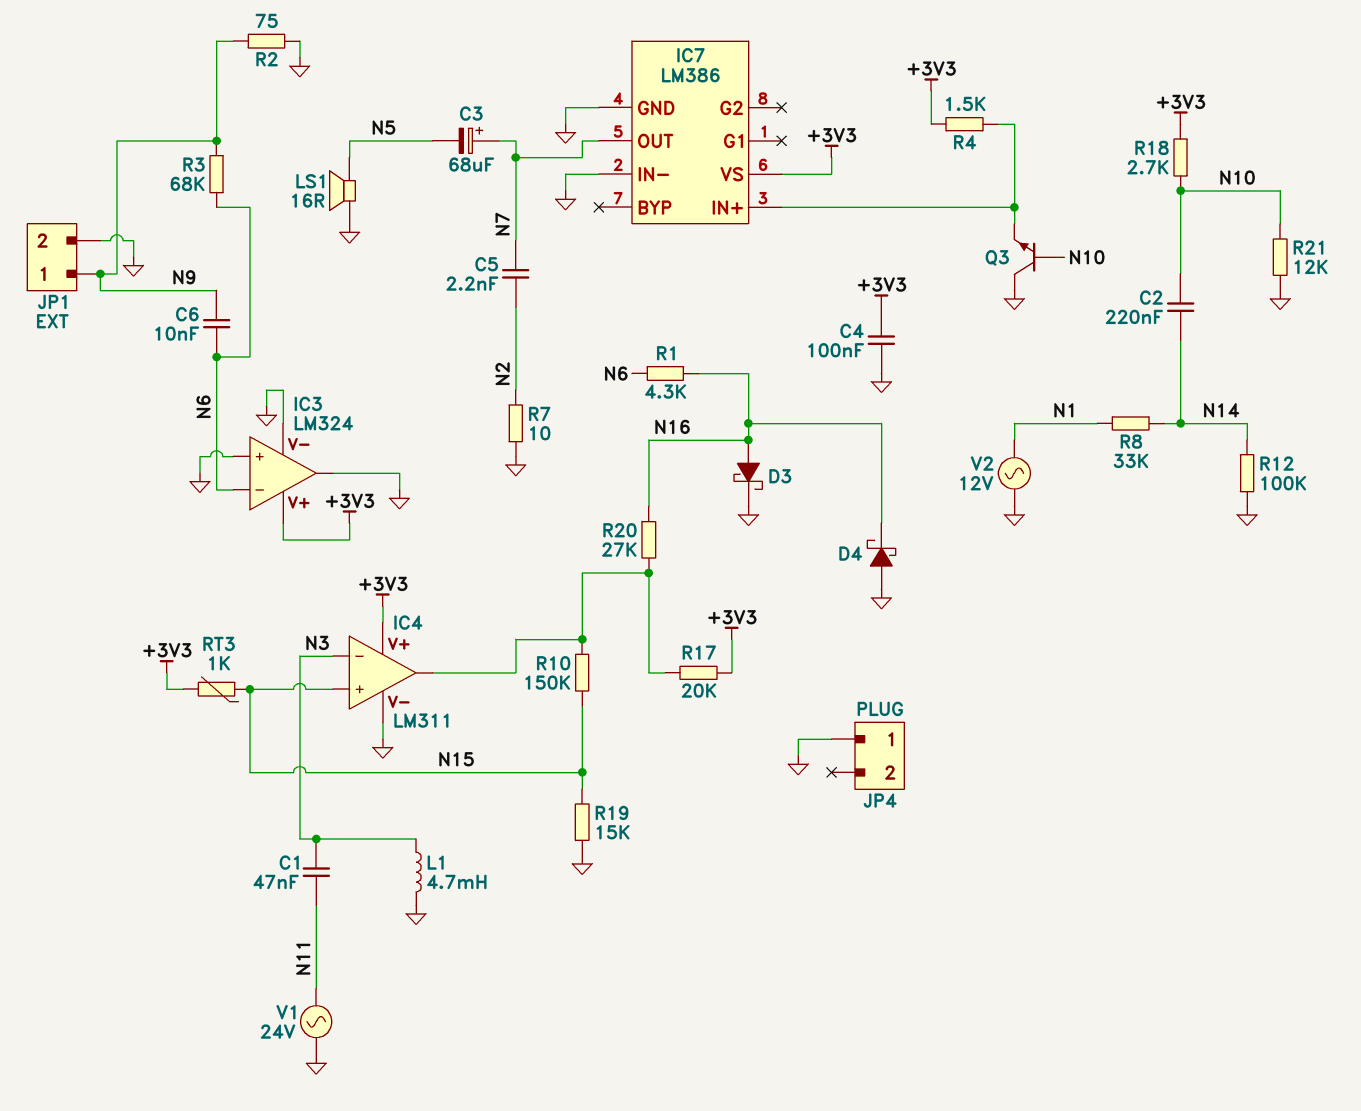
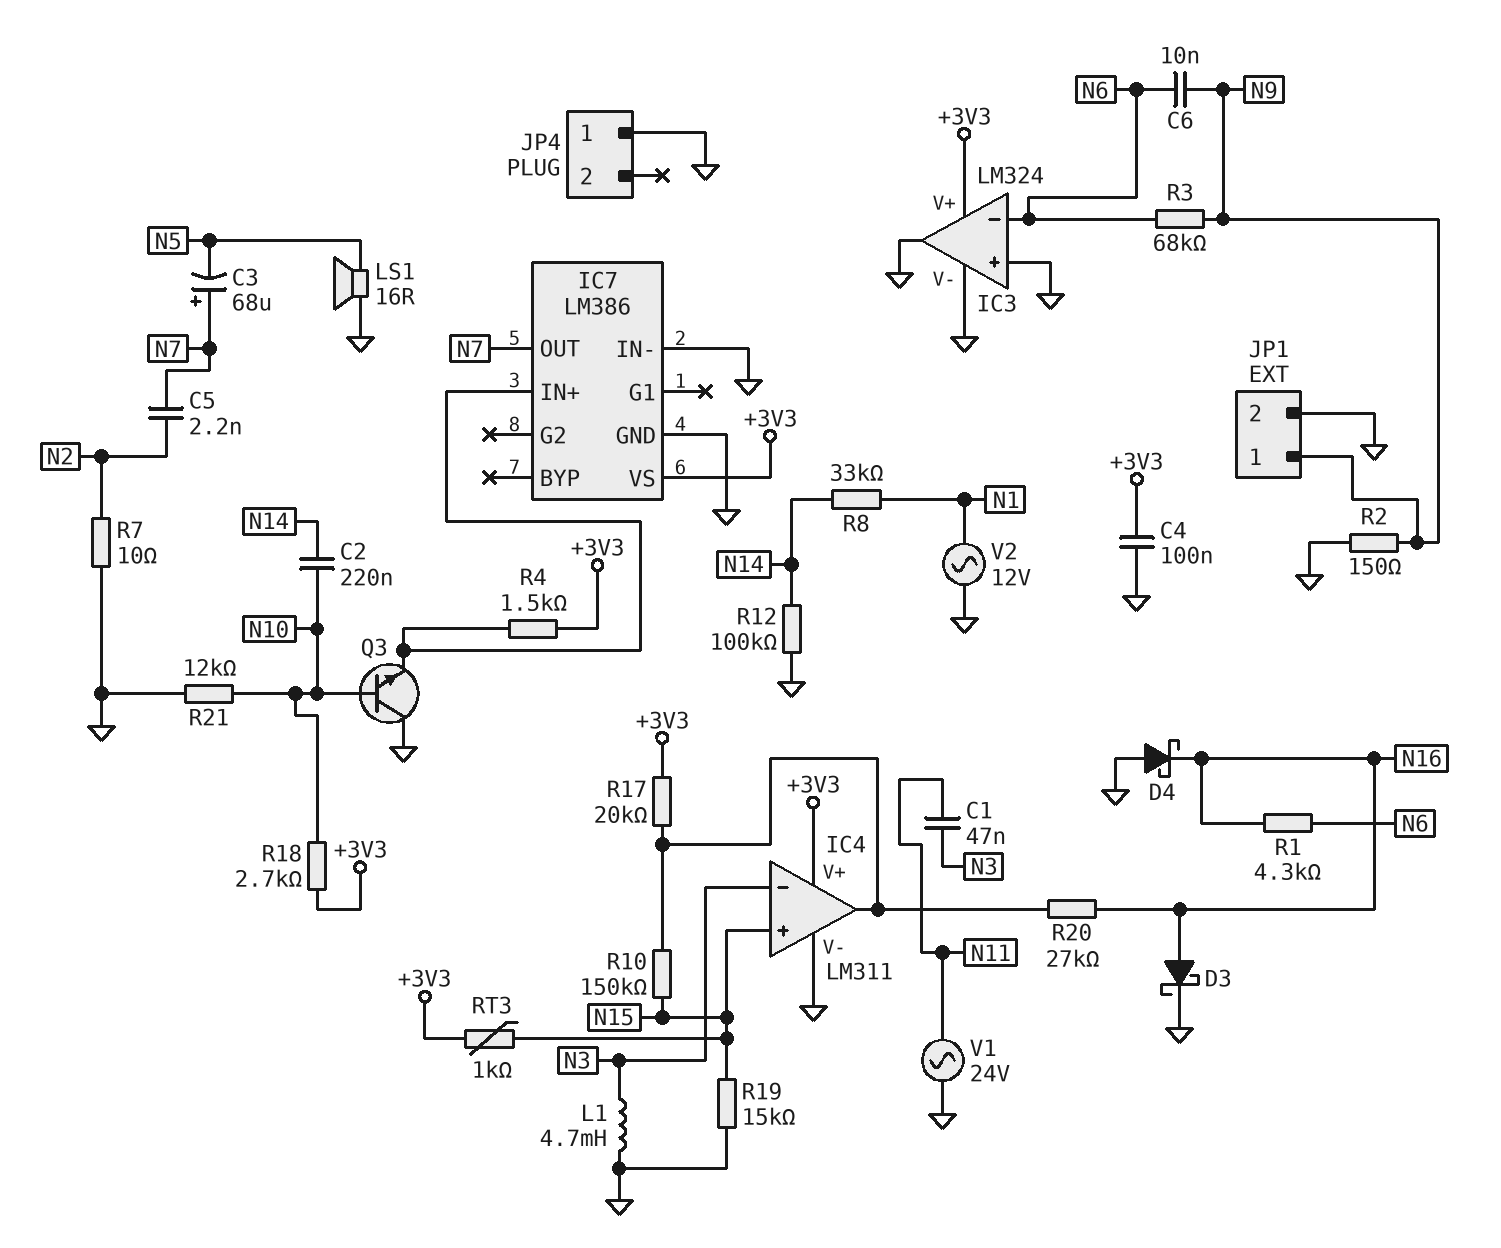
R2: 75 (GND, N9) -> 150 (GND, N9)

